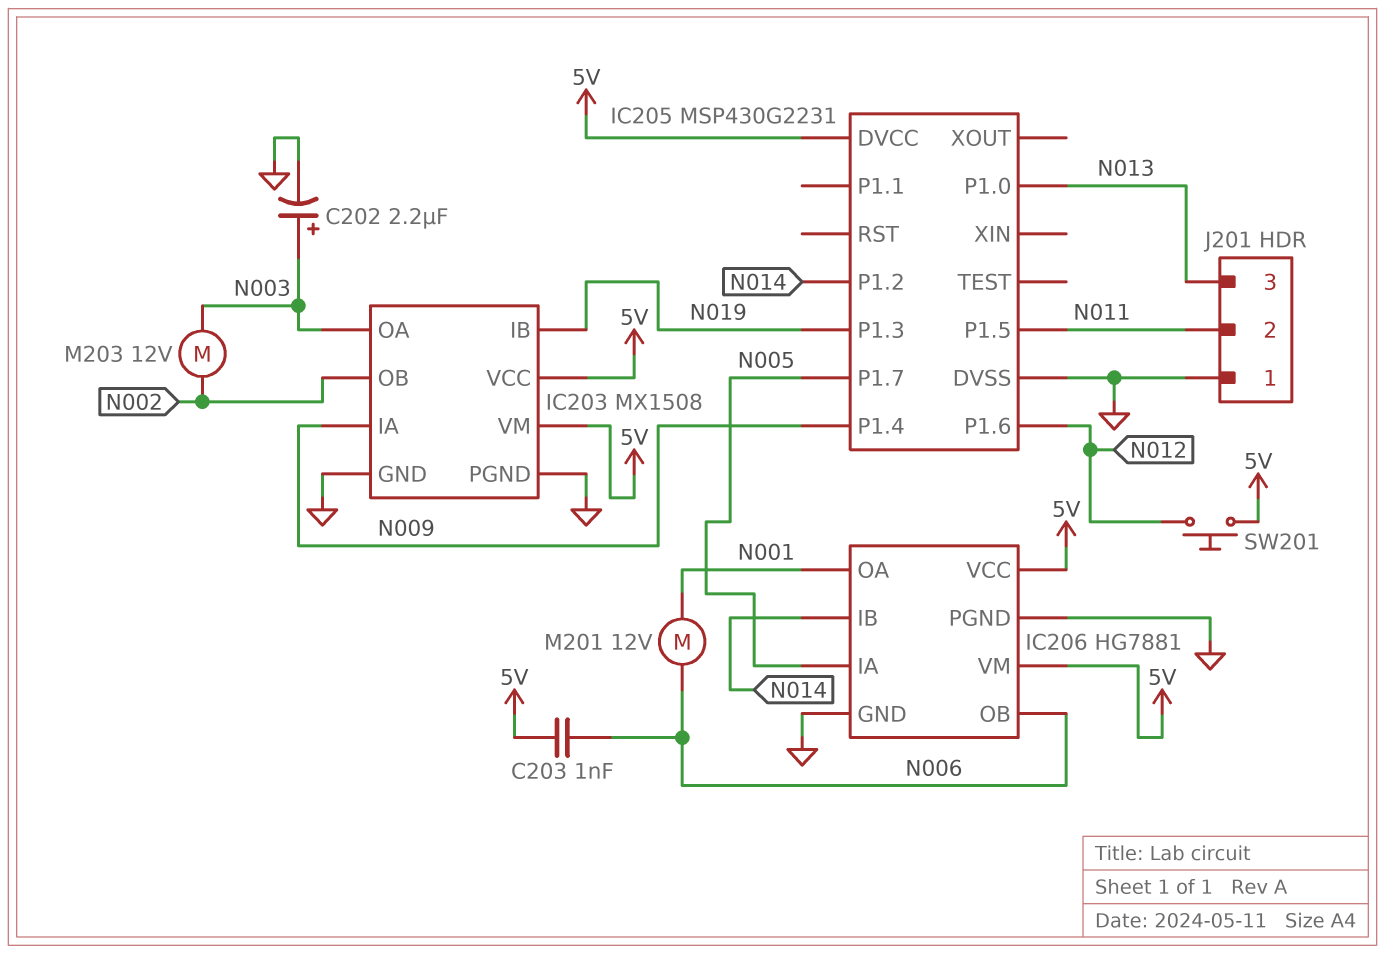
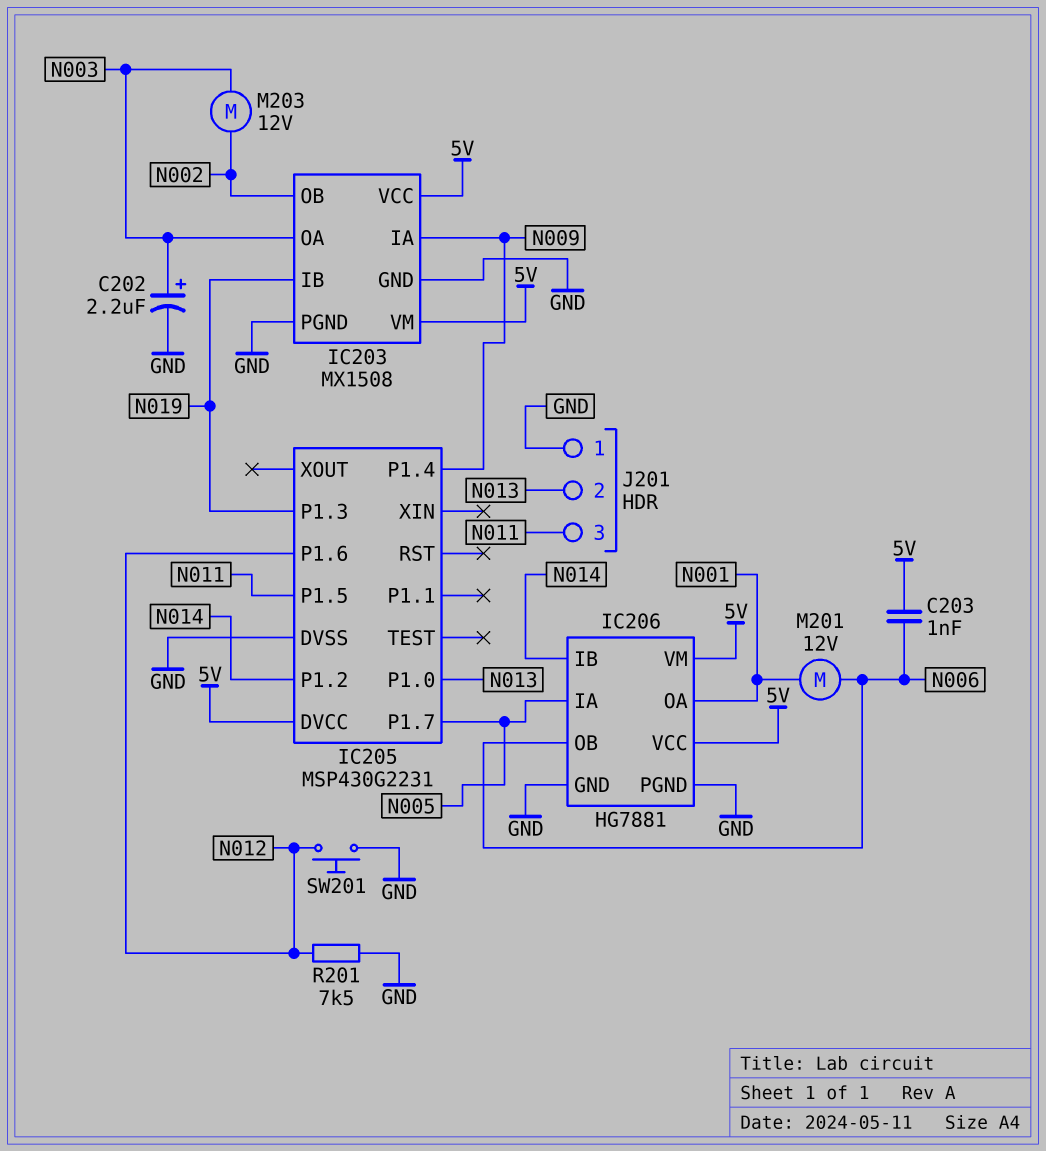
J201 pin 2: N011 -> N013
J201 pin 3: N013 -> N011
R201: none -> 7.5k (GND, N012)
SW201: button (5V, N012) -> button (GND, N012)

